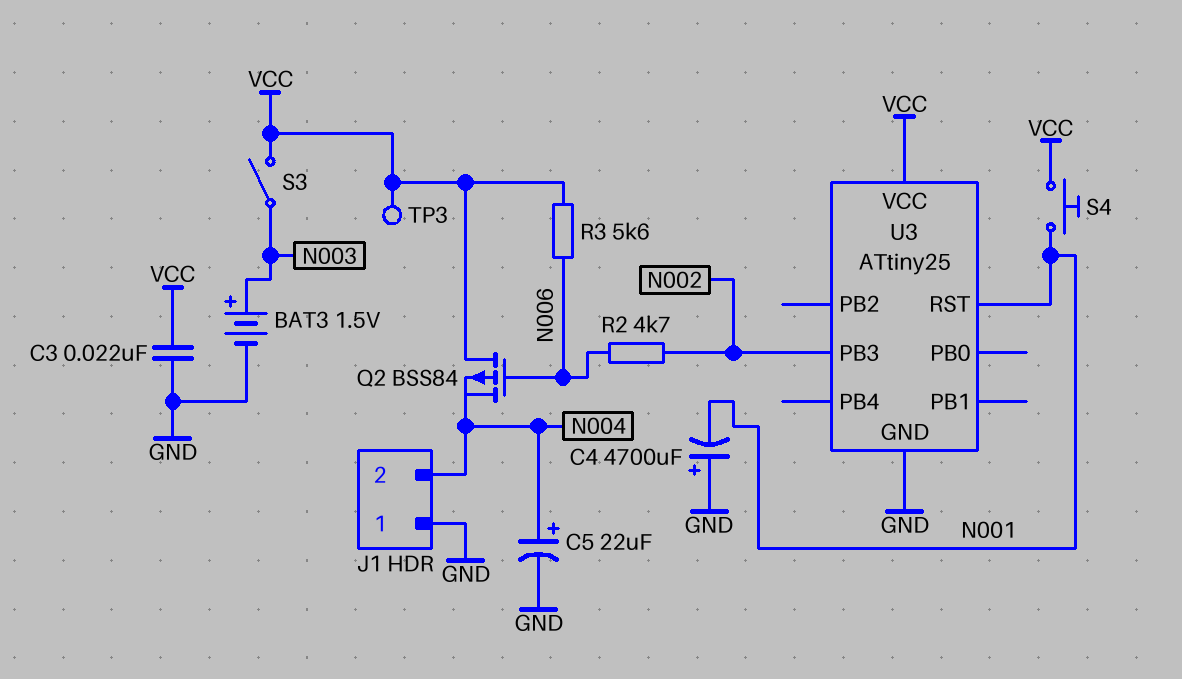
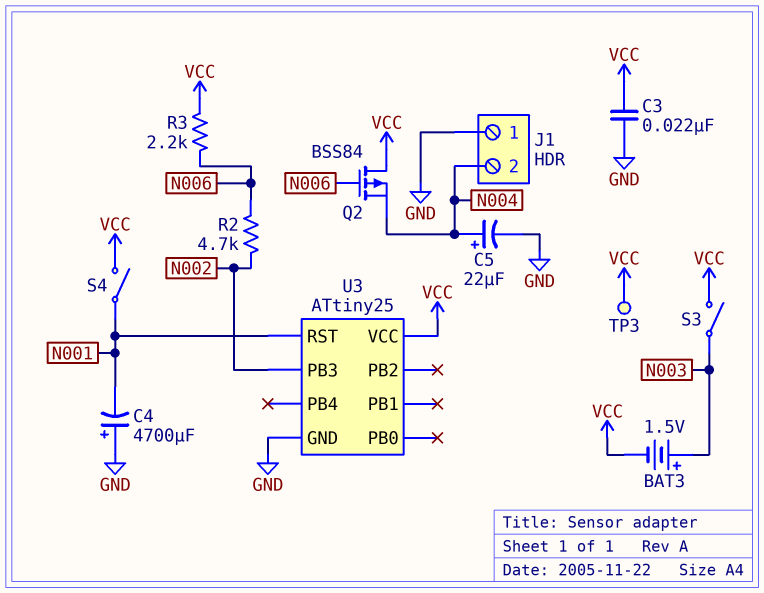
BAT3: 1.5V (plus N003, minus GND) -> 1.5V (plus N003, minus VCC)
R3: 5.6k (N006, VCC) -> 2.2k (N006, VCC)
S4: button (N001, VCC) -> switch (N001, VCC)

